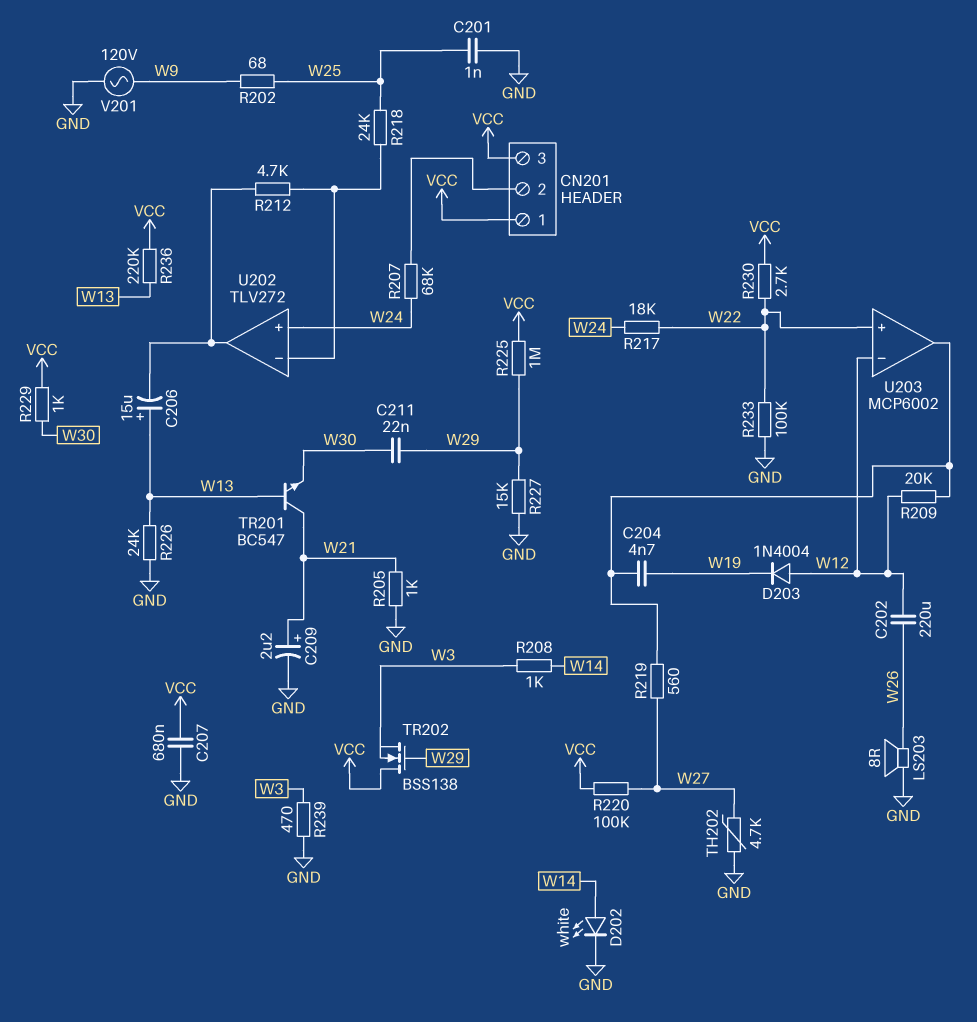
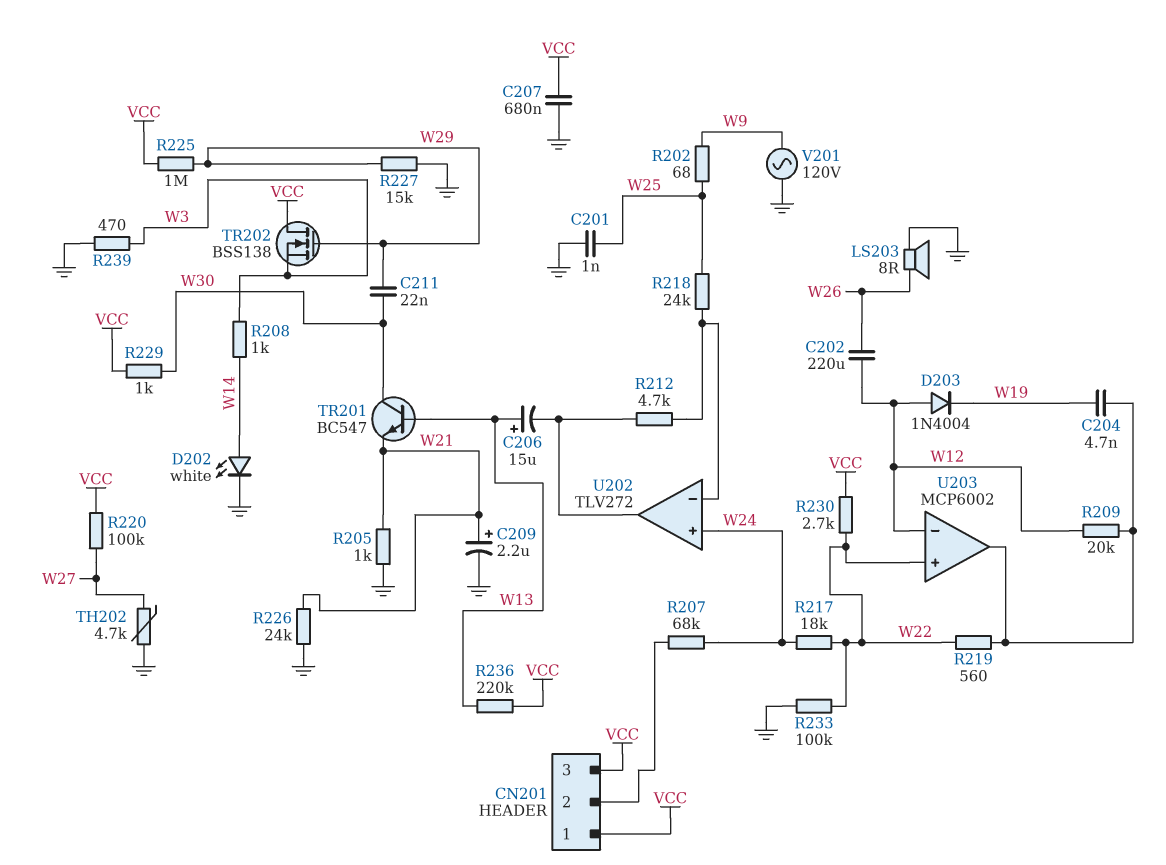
R219: 560 (U203/out, W27) -> 560 (U203/out, W22)
R226: 24k (GND, W13) -> 24k (GND, W21)
TR201: NPN BC547 (B W13, C W21, E W30) -> NPN BC547 (B W13, C W30, E W21)

